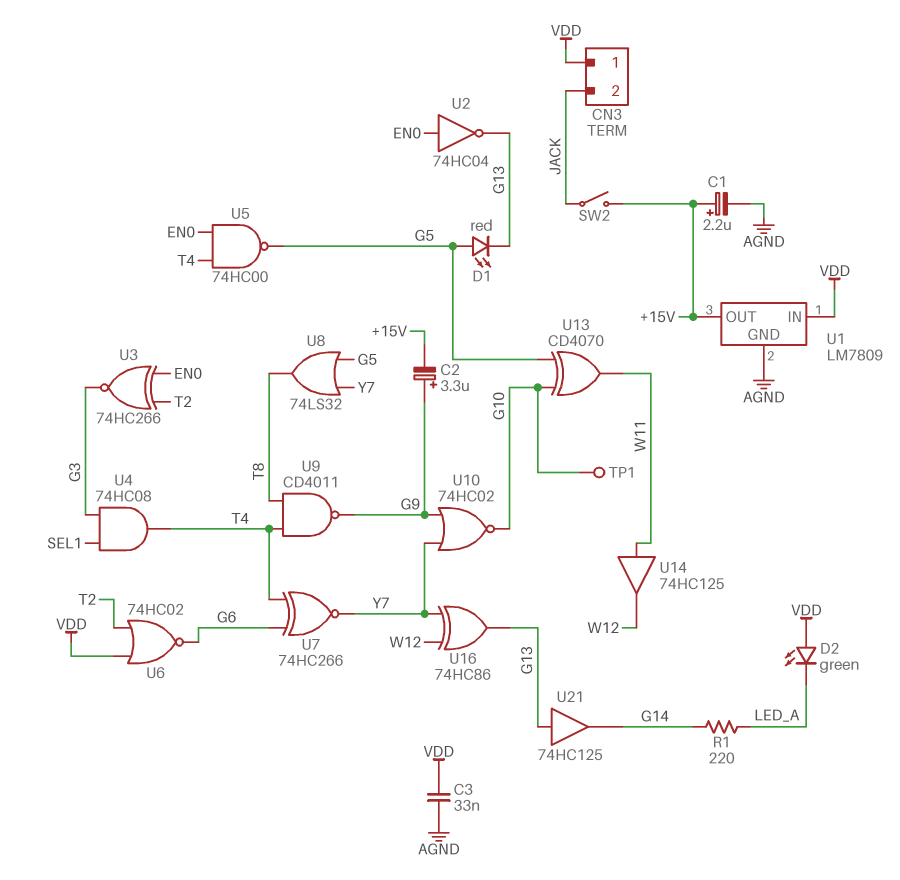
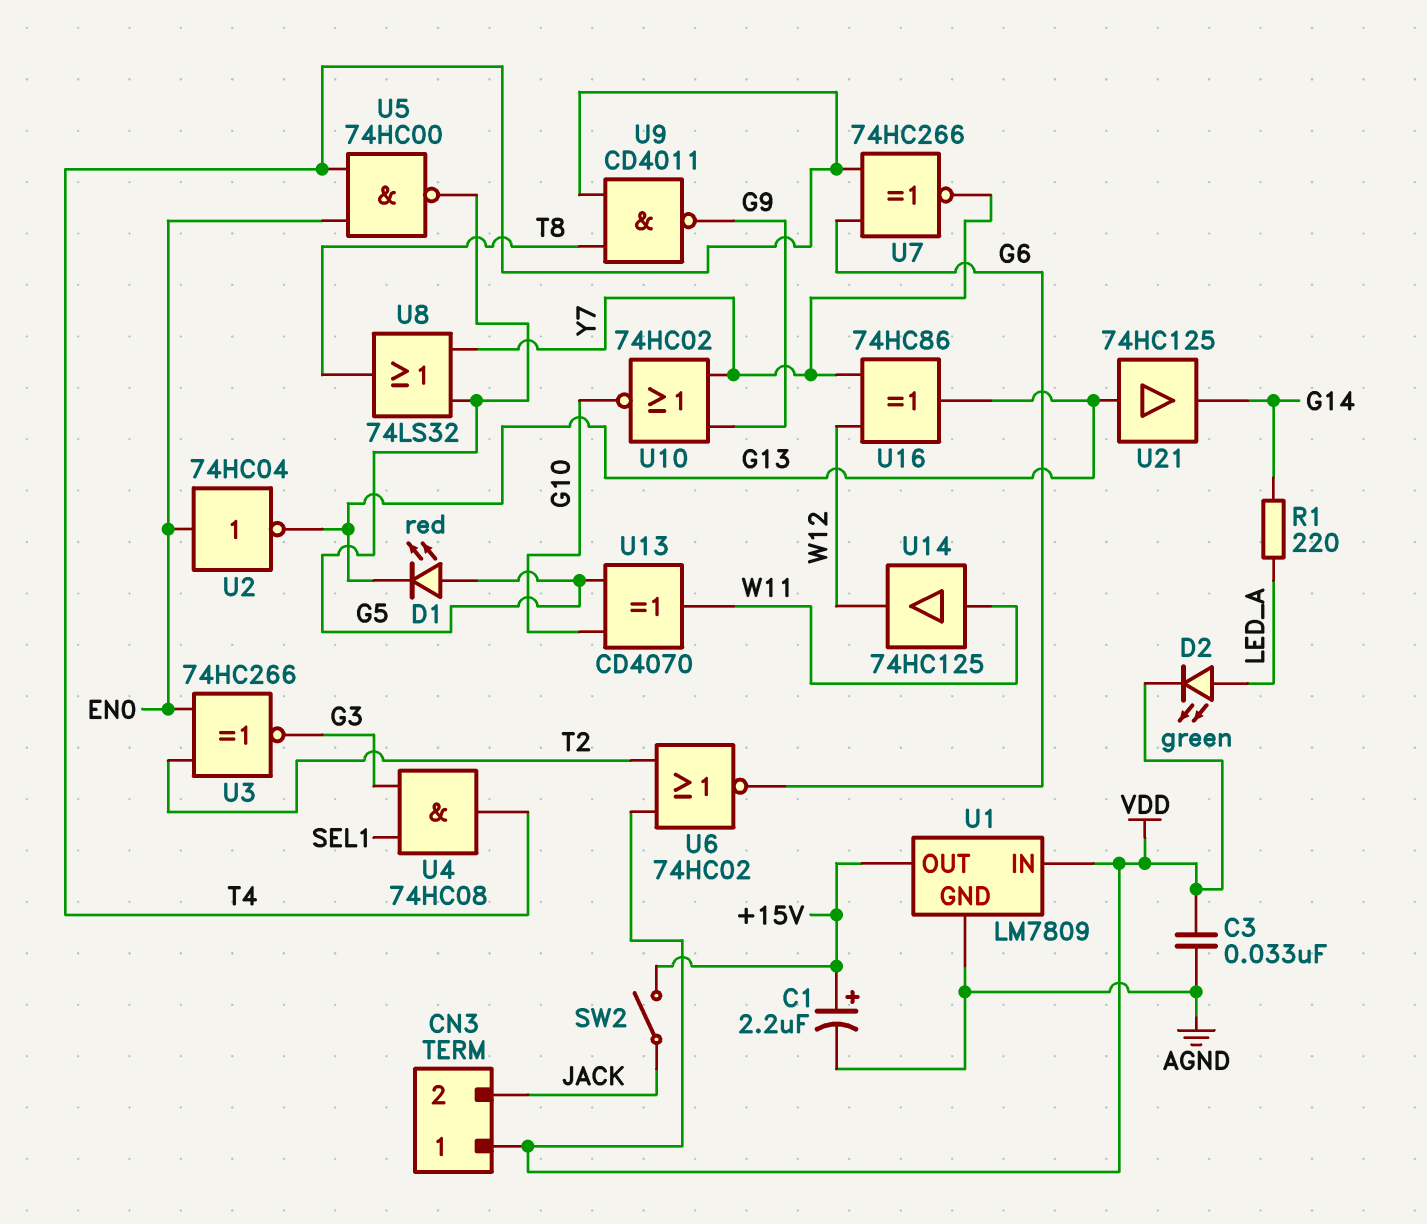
C2: 3.3uF (plus G9, minus +15V) -> none
D2: LED green (A VDD, K LED_A) -> LED green (A LED_A, K VDD)
TP1: test point (G10) -> none

